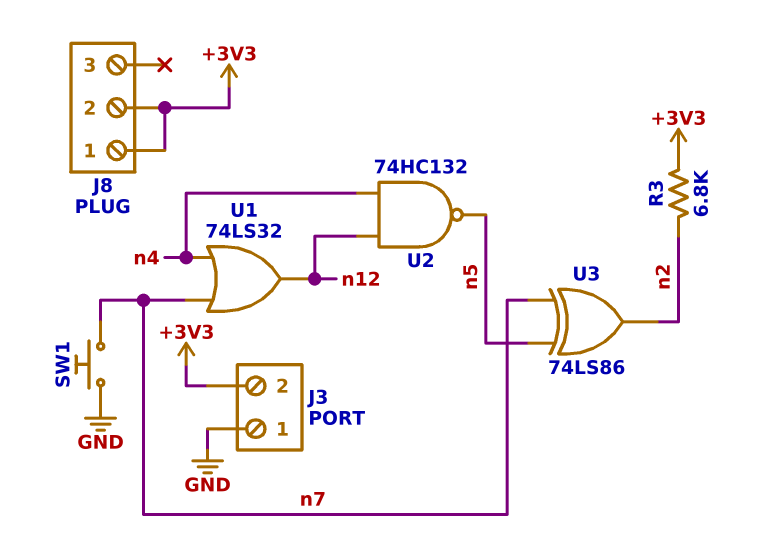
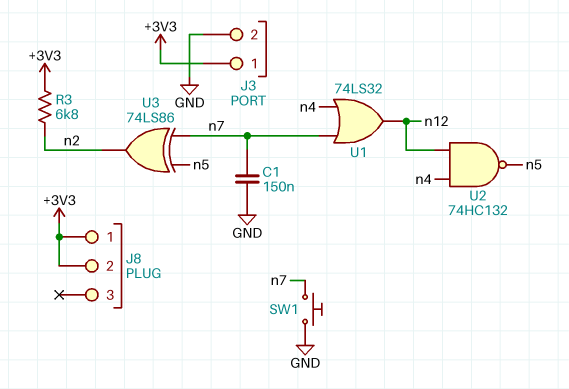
C1: none -> 150nF (GND, n7)
J3 pin 1: GND -> +3V3
J3 pin 2: +3V3 -> GND

